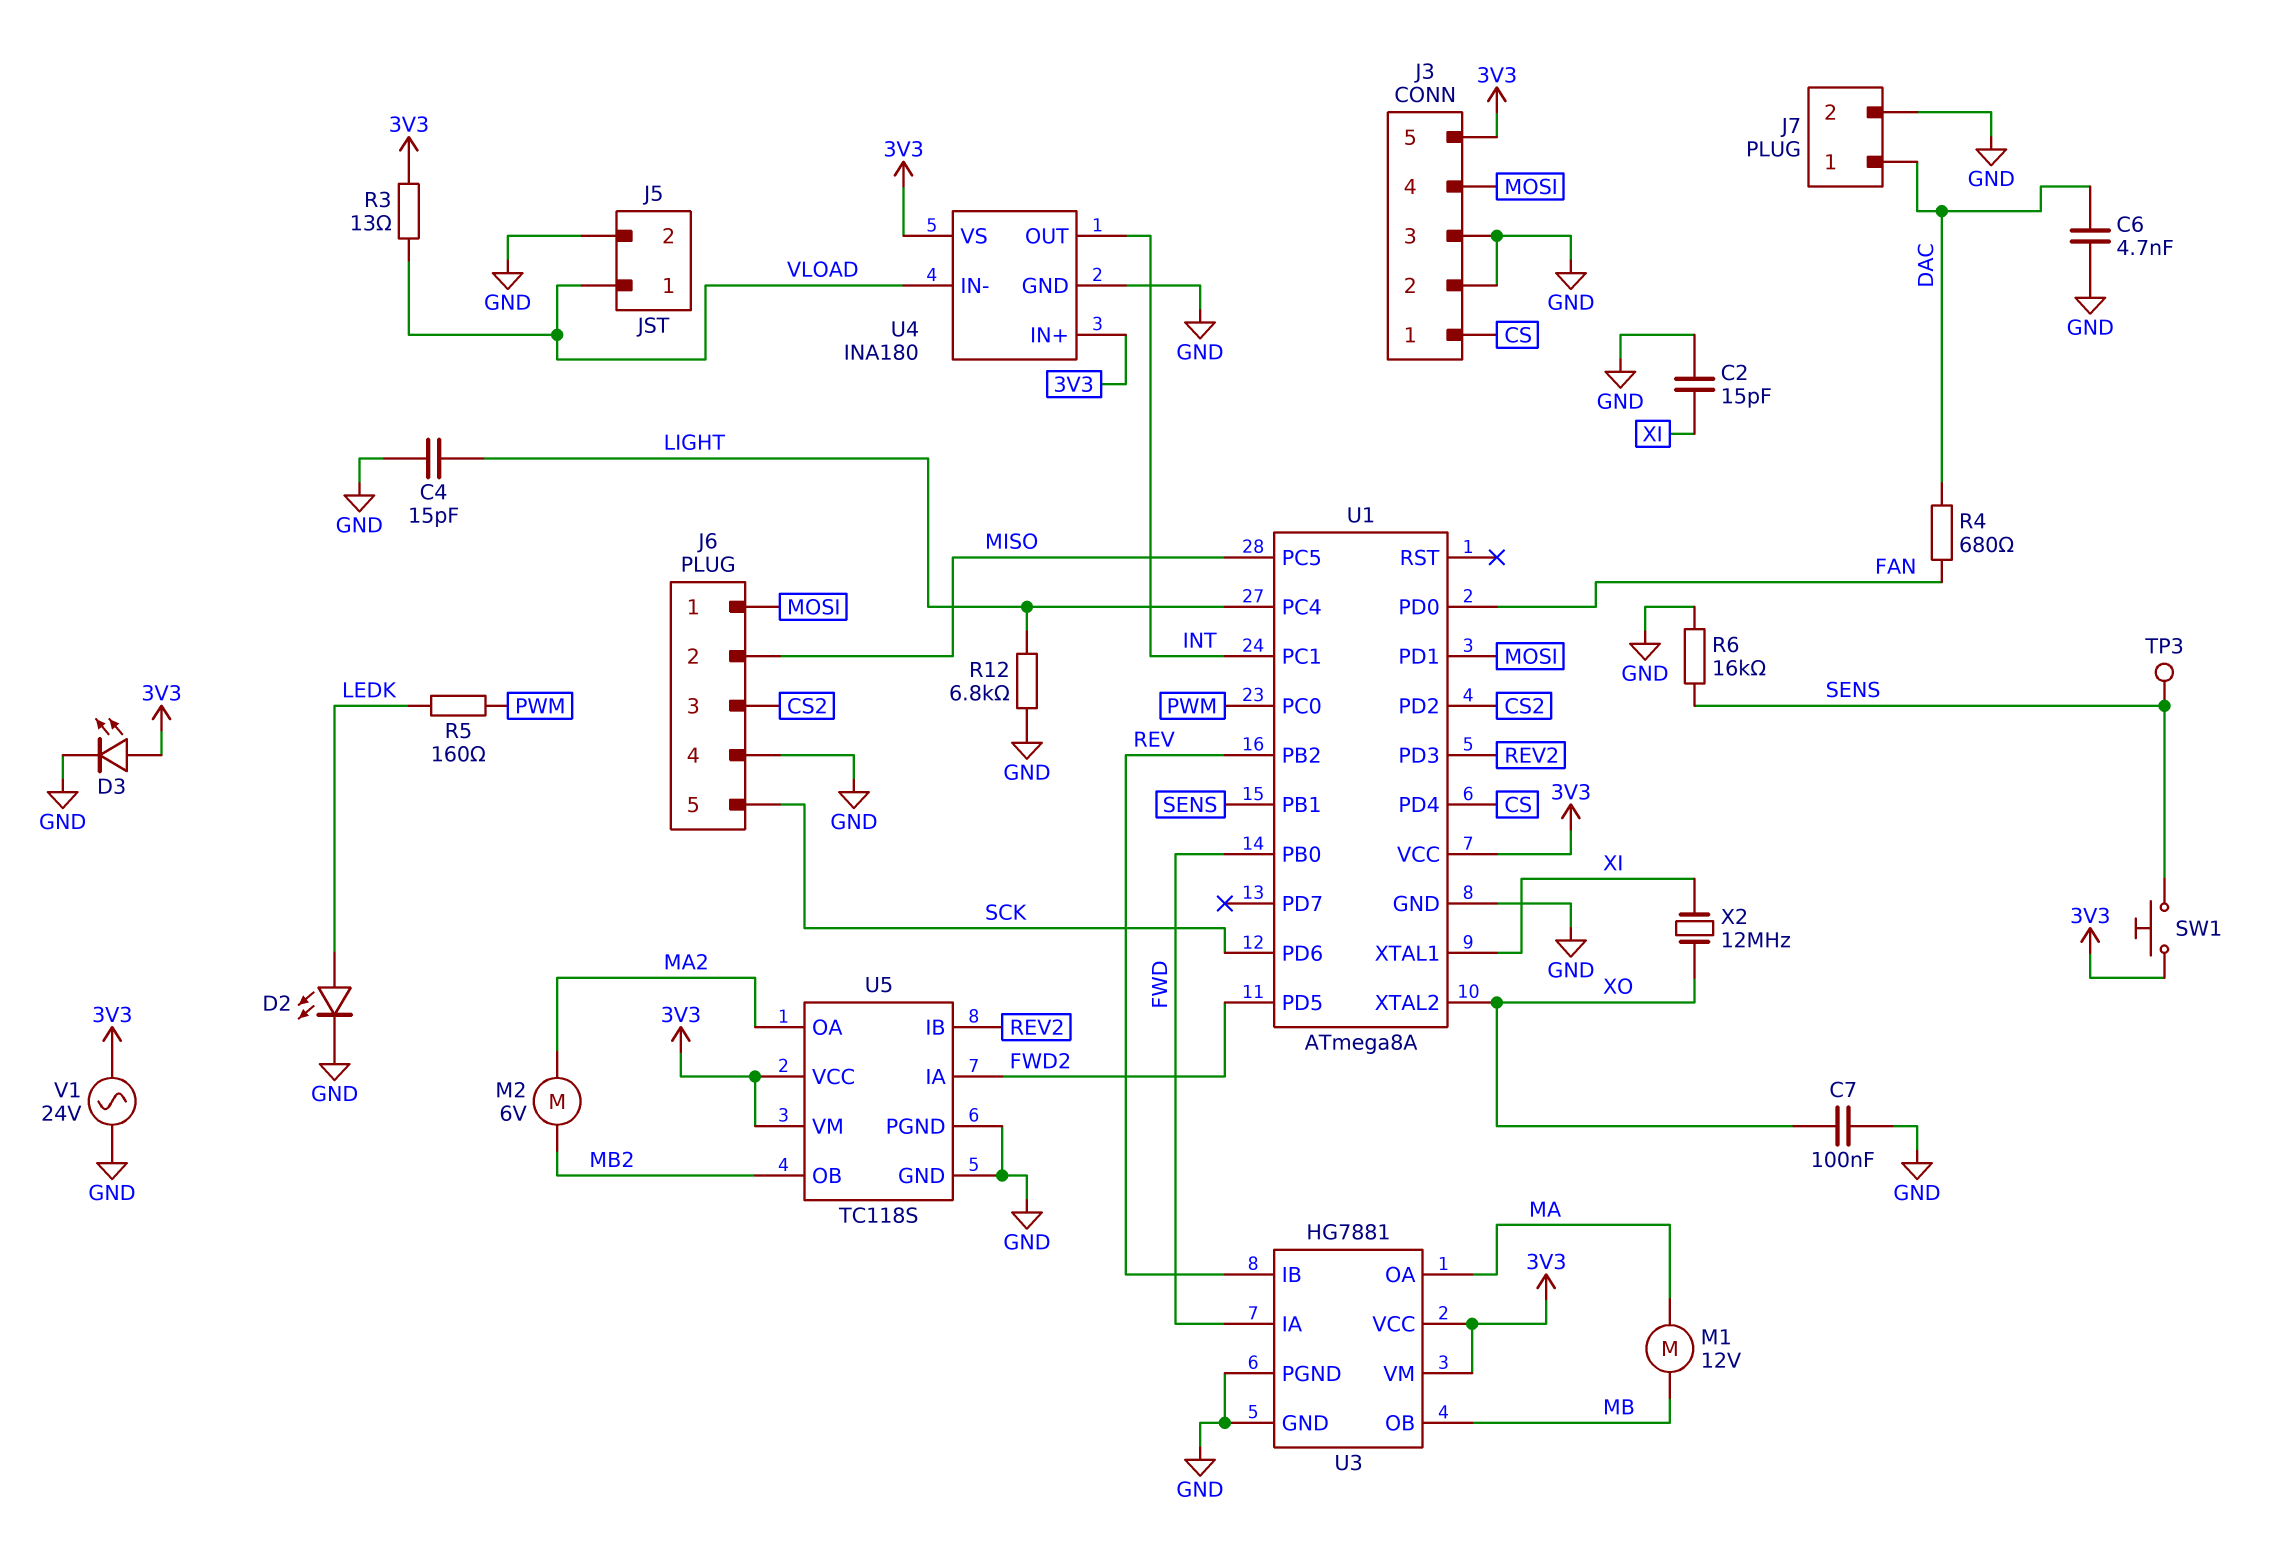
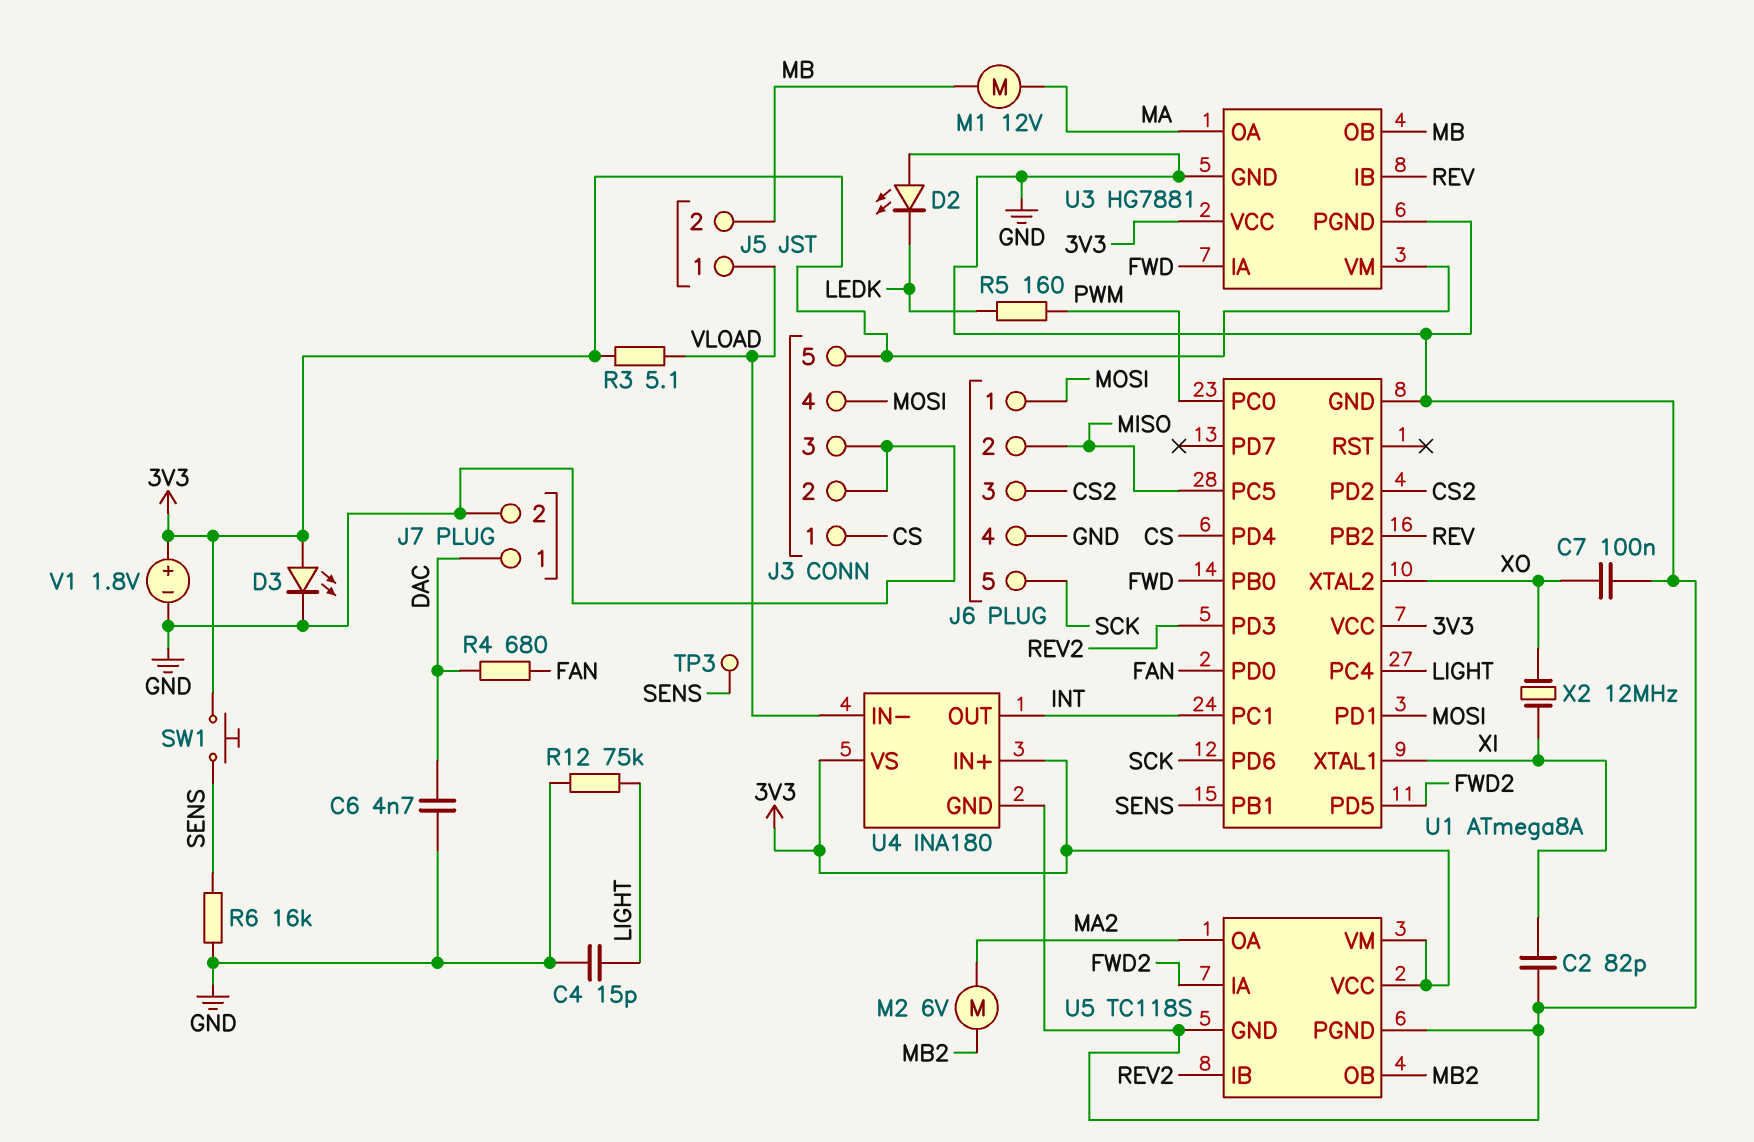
C2: 15pF (GND, XI) -> 82pF (GND, XI)
D2: LED (A LEDK, K GND) -> LED (A GND, K LEDK)
J5 pin 2: GND -> MB
R3: 13 (3V3, VLOAD) -> 5.1 (3V3, VLOAD)
R12: 6.8k (GND, LIGHT) -> 75k (GND, LIGHT)
V1: AC 24V (3V3, GND) -> 1.8V (plus 3V3, minus GND)

